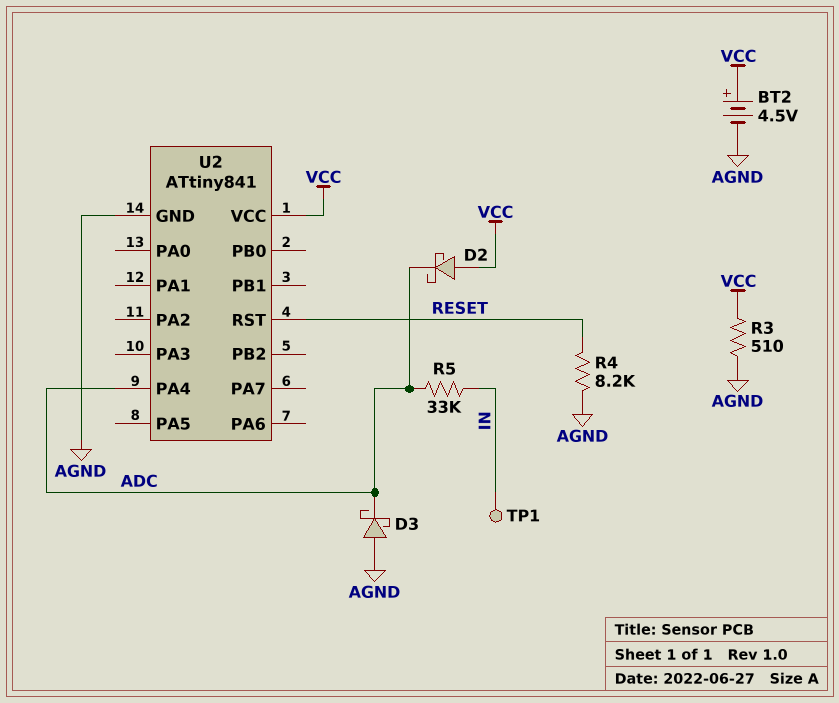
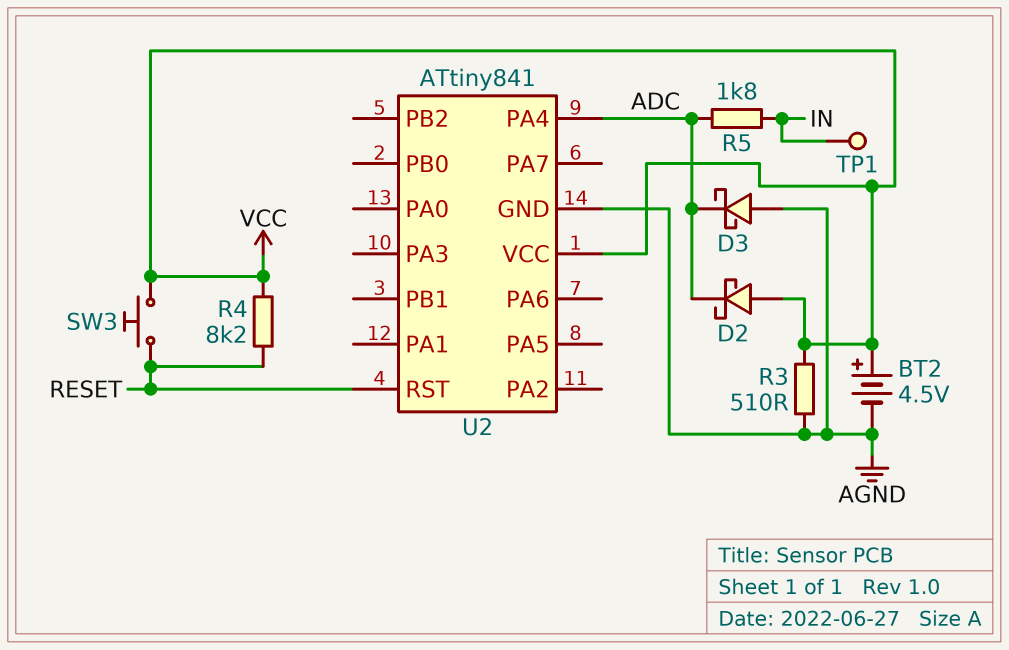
R4: 8.2k (AGND, RESET) -> 8.2k (RESET, VCC)
R5: 33k (ADC, IN) -> 1.8k (ADC, IN)
SW3: none -> button (RESET, VCC)

